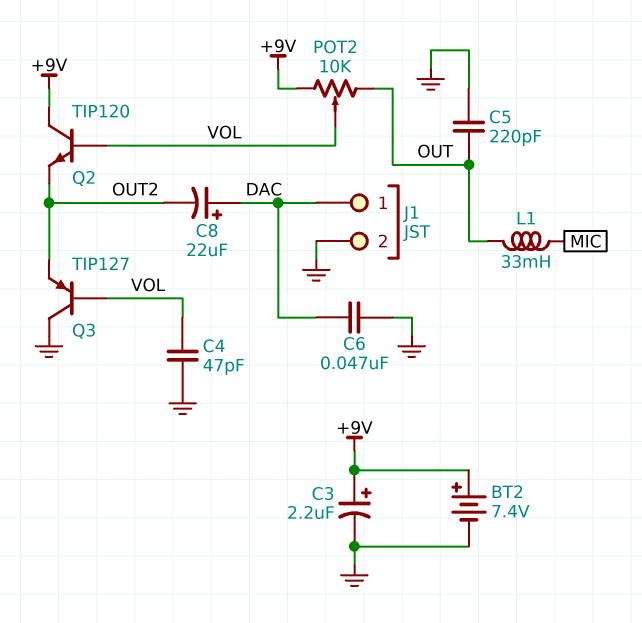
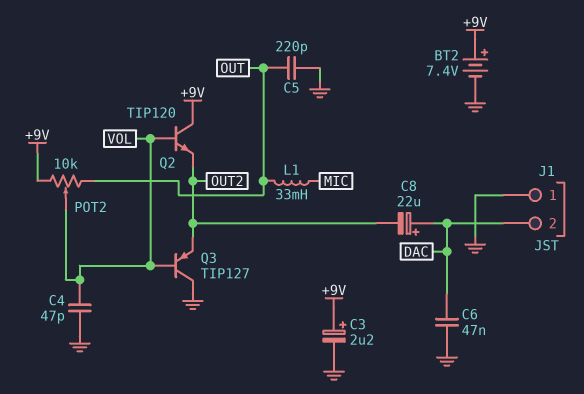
J1 pin 1: DAC -> GND
J1 pin 2: GND -> DAC

